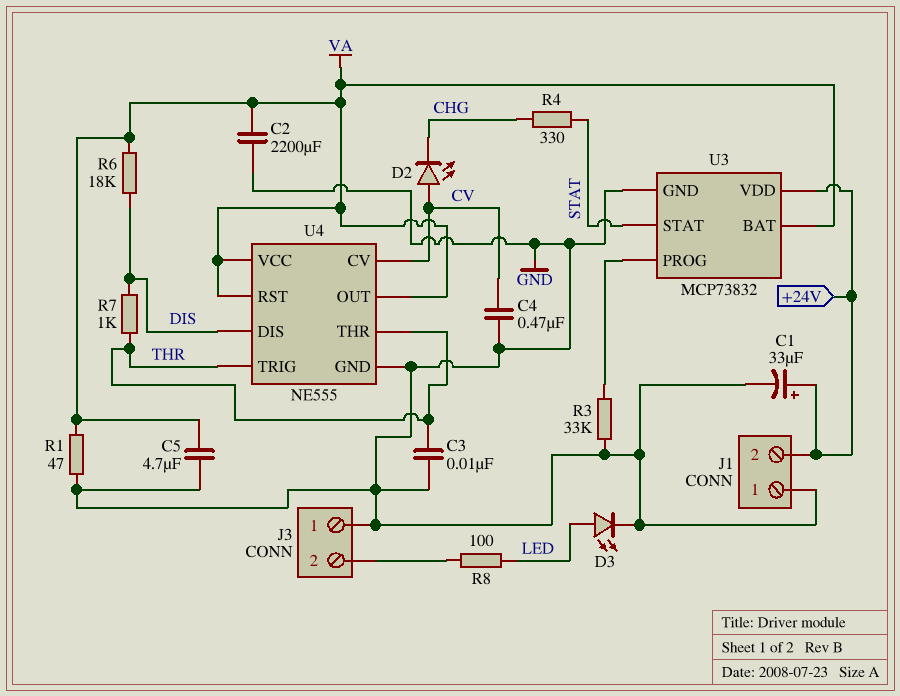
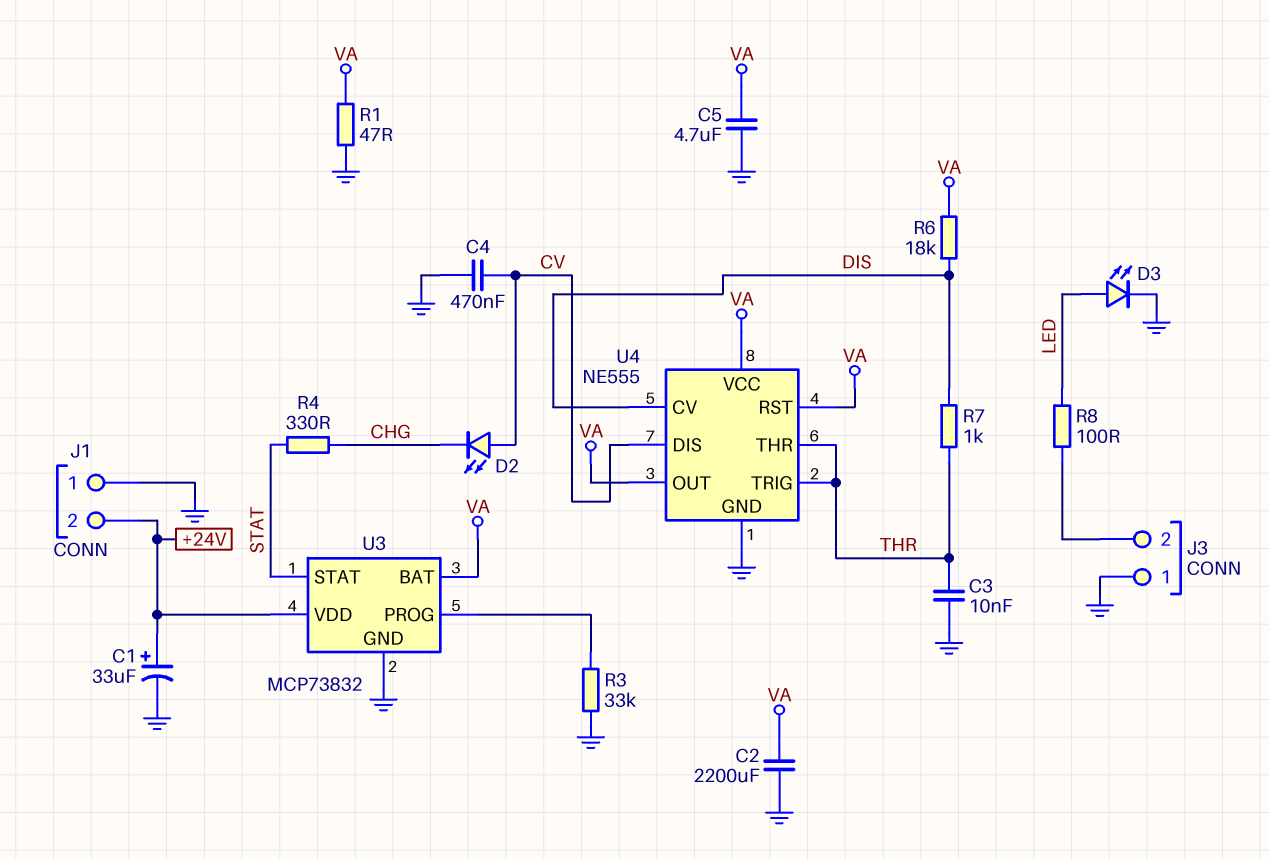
U4 pin CV: CV -> DIS
U4 pin DIS: DIS -> CV

